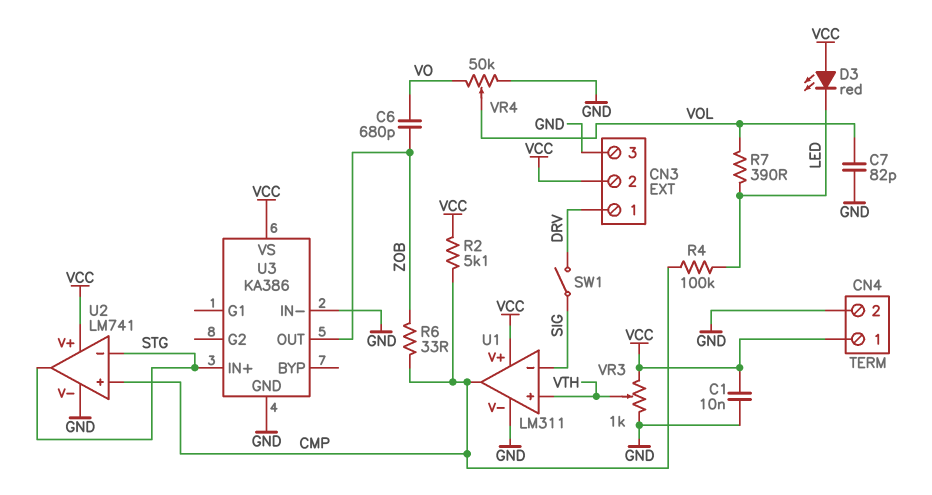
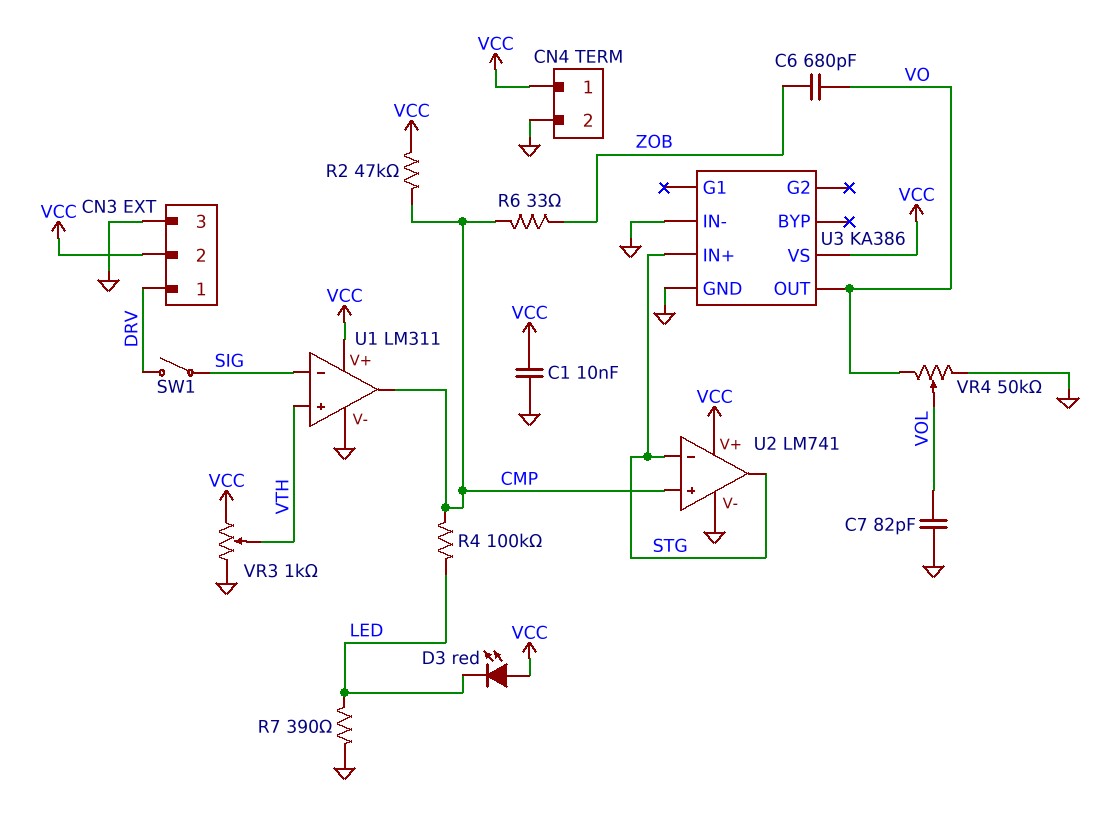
R2: 5.1k (CMP, VCC) -> 47k (CMP, VCC)
R7: 390 (LED, VOL) -> 390 (GND, LED)
U3 pin OUT: ZOB -> VO

